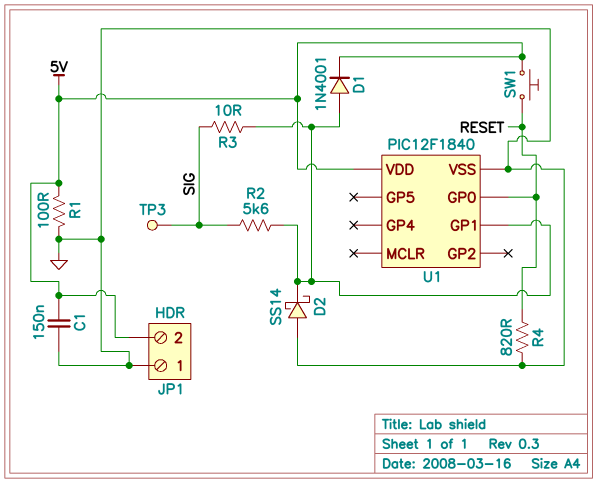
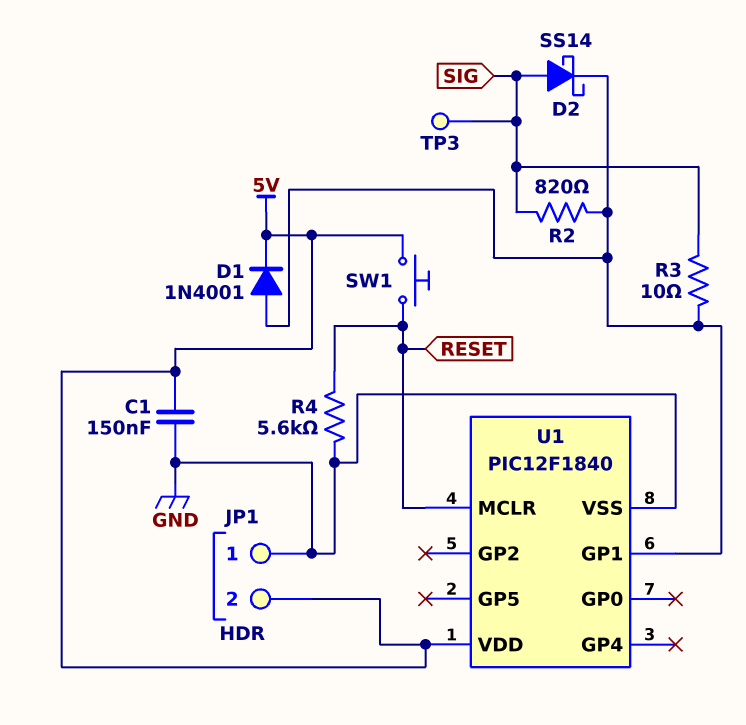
D2: schottky SS14 (A GND, K U1/GP1) -> schottky SS14 (A SIG, K U1/GP1)
R1: 100 (5V, GND) -> none
R2: 5.6k (SIG, U1/GP1) -> 820 (SIG, U1/GP1)
R4: 820 (GND, RESET) -> 5.6k (GND, RESET)
U1 pin GP0: RESET -> none
U1 pin MCLR: none -> RESET

